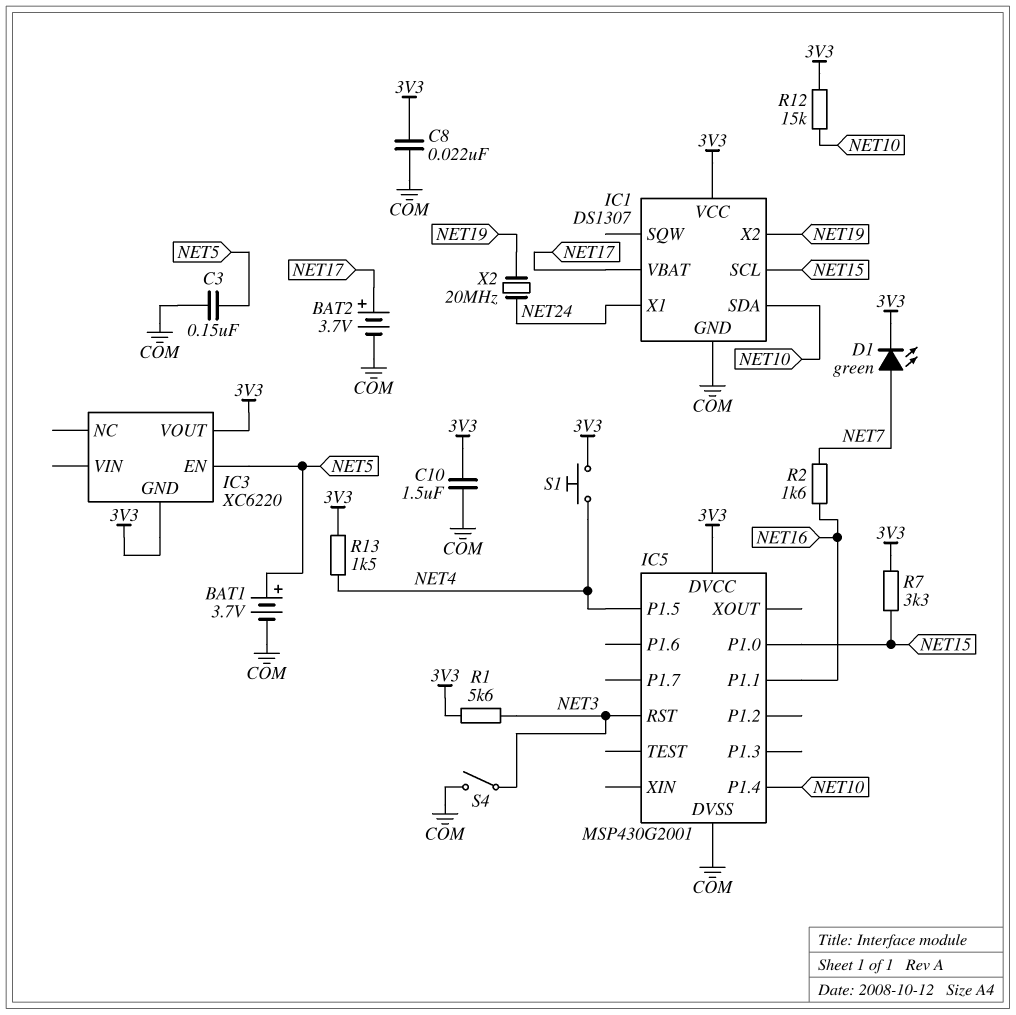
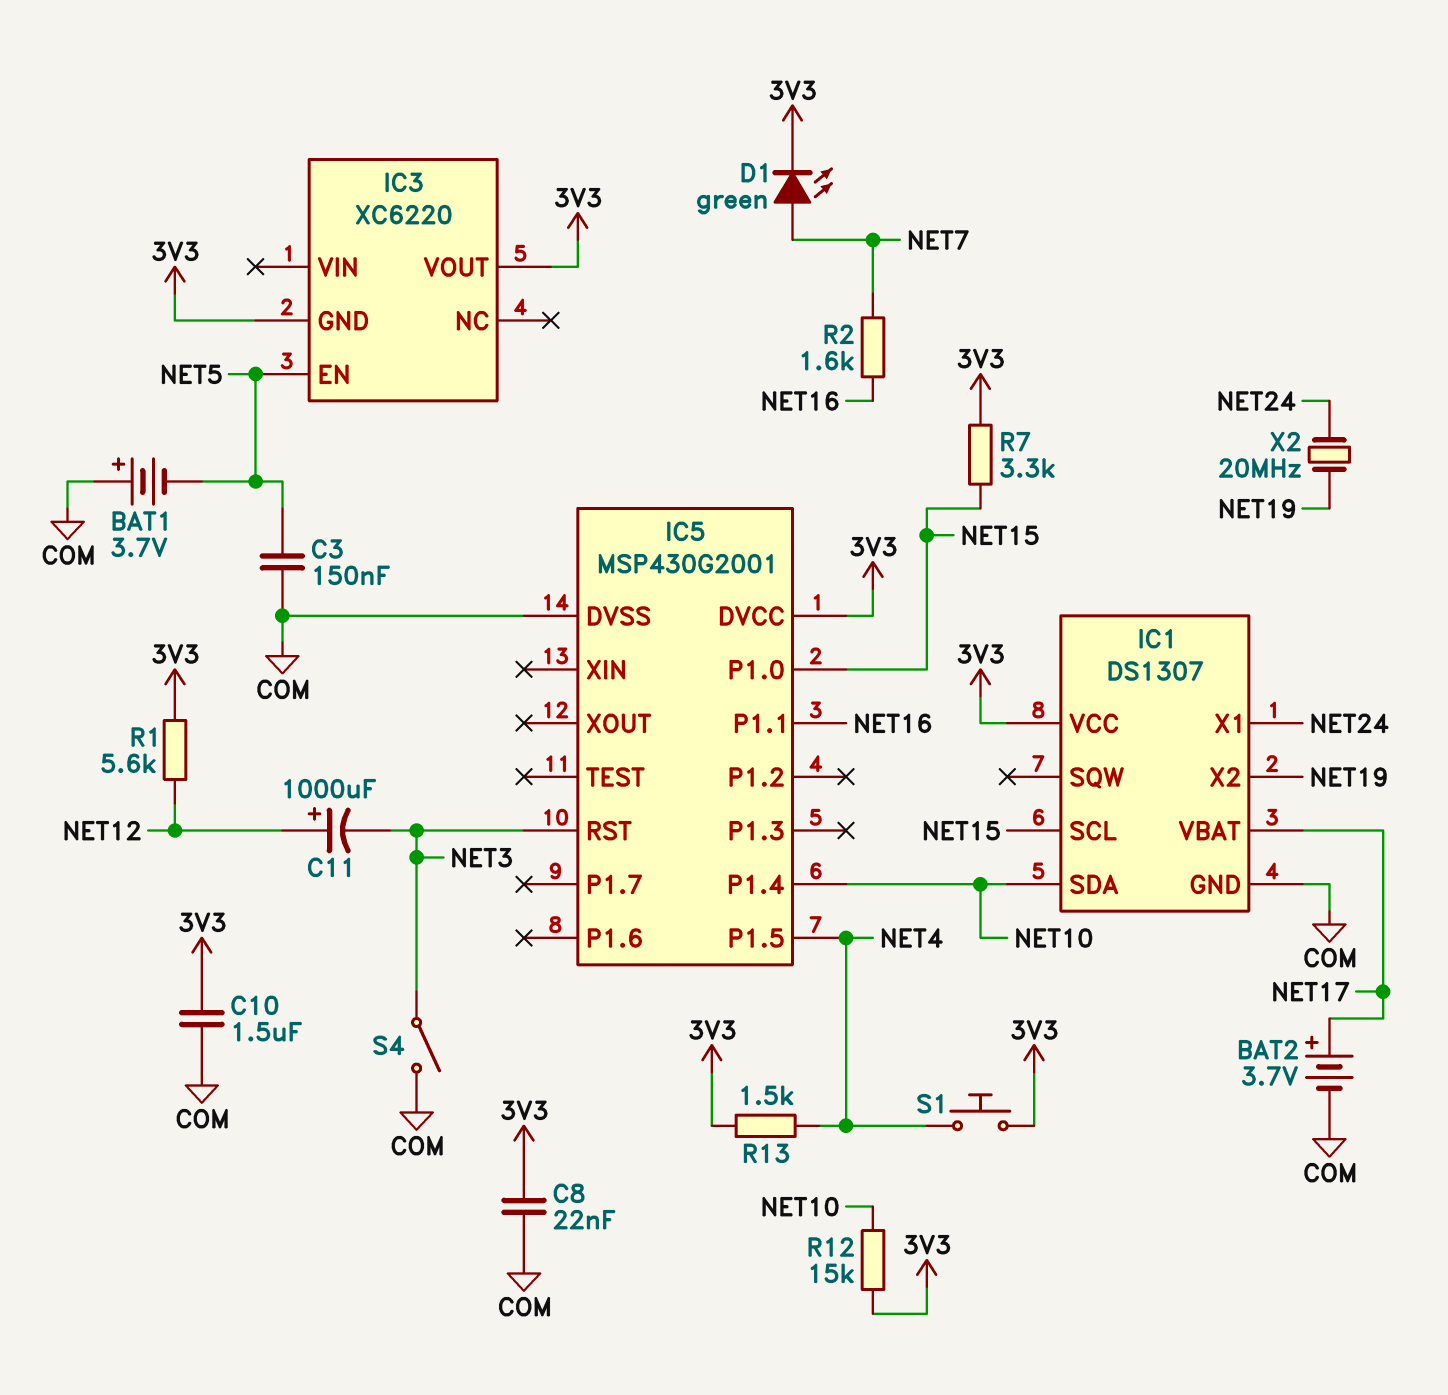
BAT1: 3.7V (plus NET5, minus COM) -> 3.7V (plus COM, minus NET5)
C11: none -> 1000uF (plus NET12, minus NET3)
R1: 5.6k (3V3, NET3) -> 5.6k (3V3, NET12)

